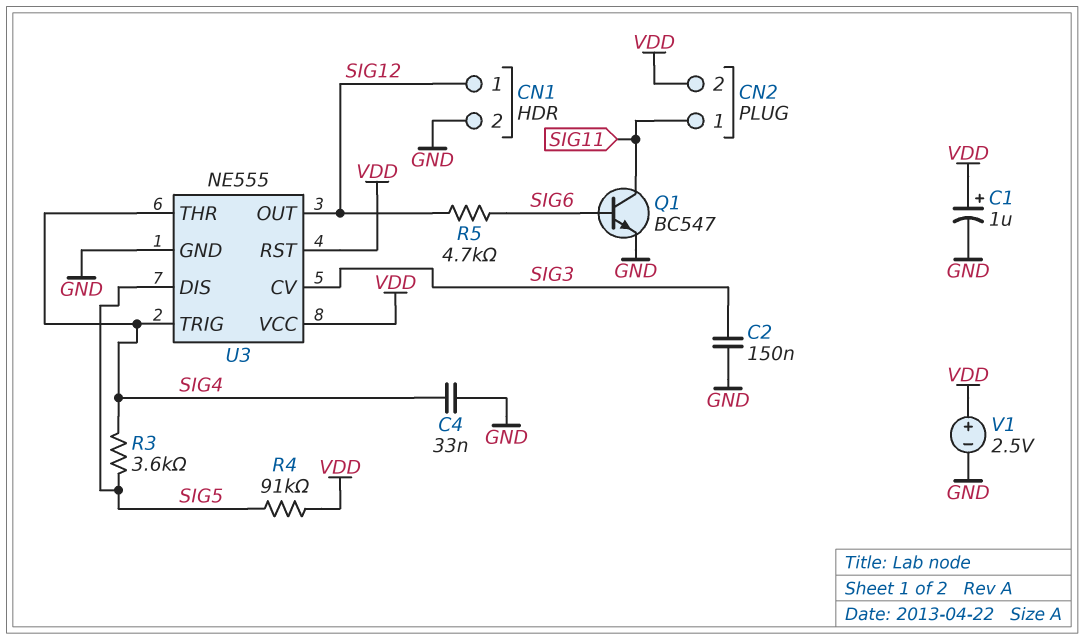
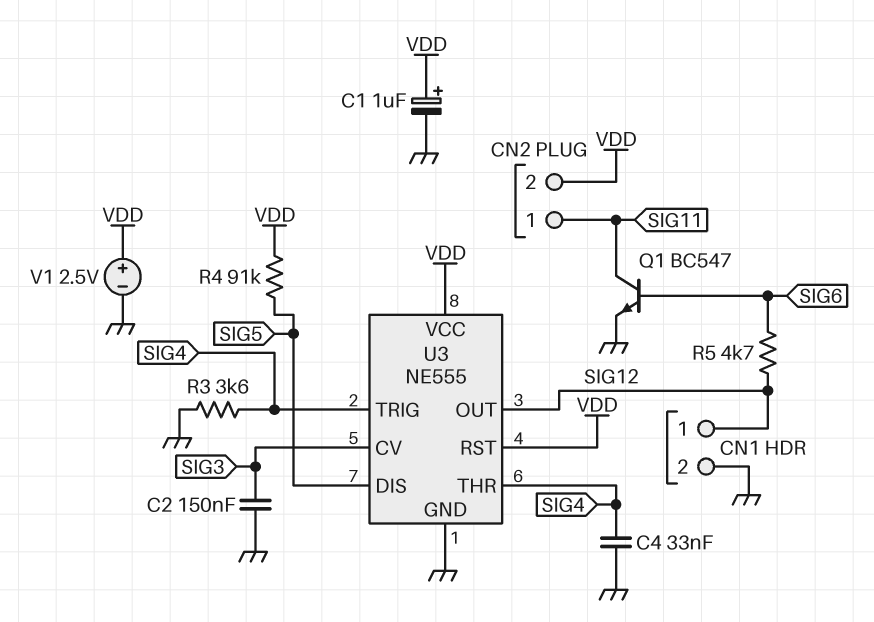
R3: 3.6k (SIG4, SIG5) -> 3.6k (GND, SIG4)

